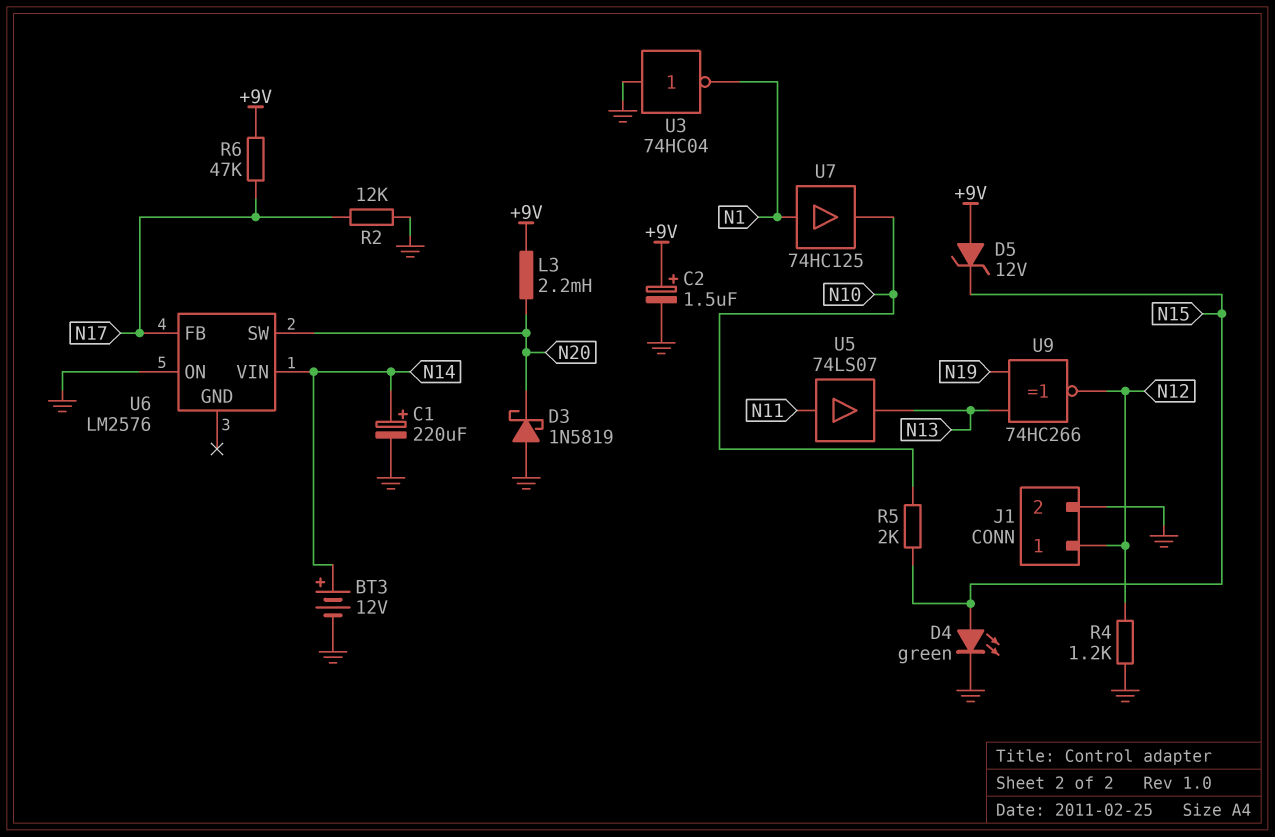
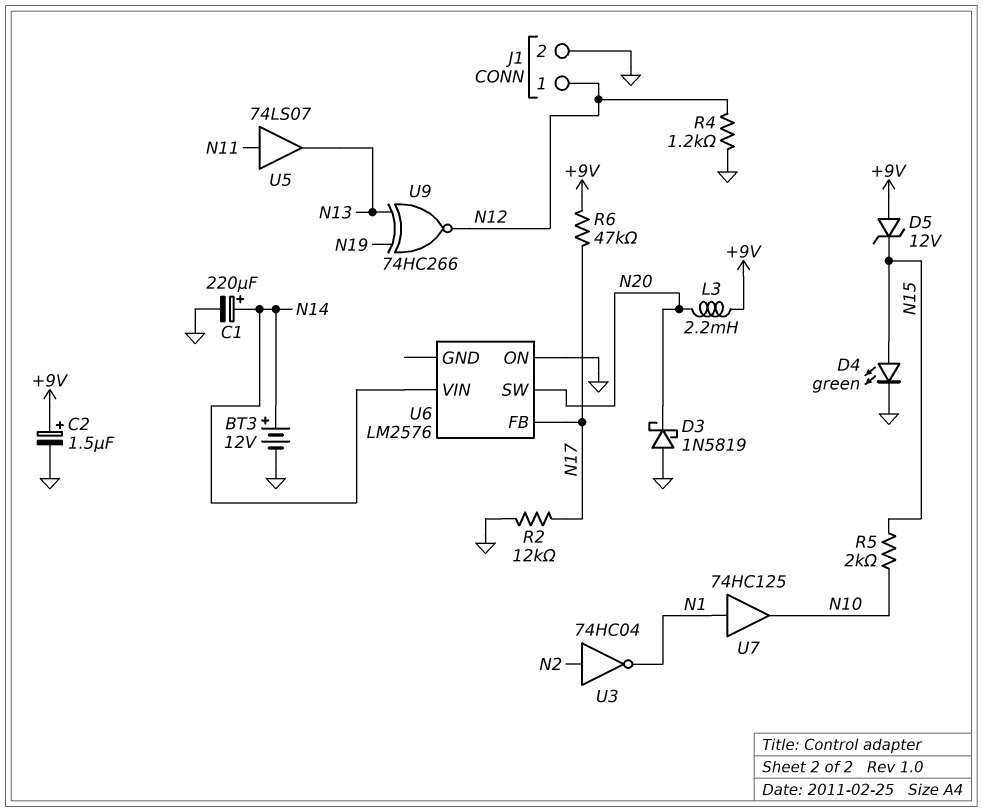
U3: NOT 74HC04 (in GND, out N1) -> NOT 74HC04 (in N2, out N1)

